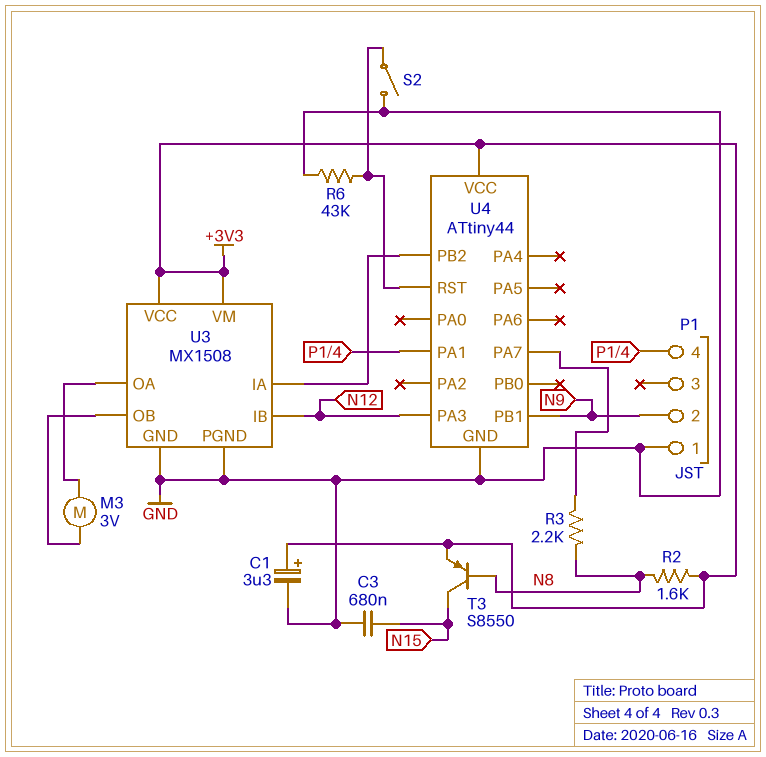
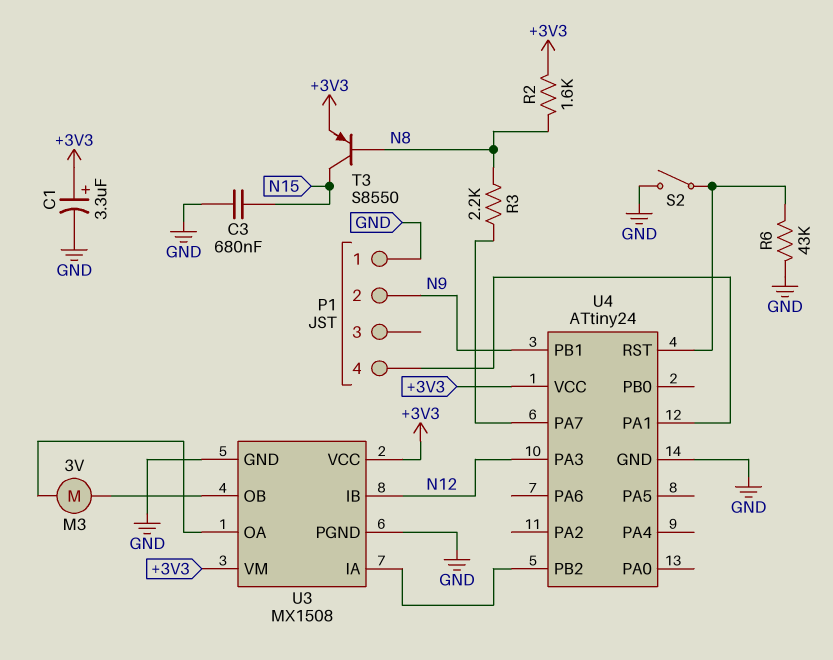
U4: ATtiny44 -> ATtiny24

